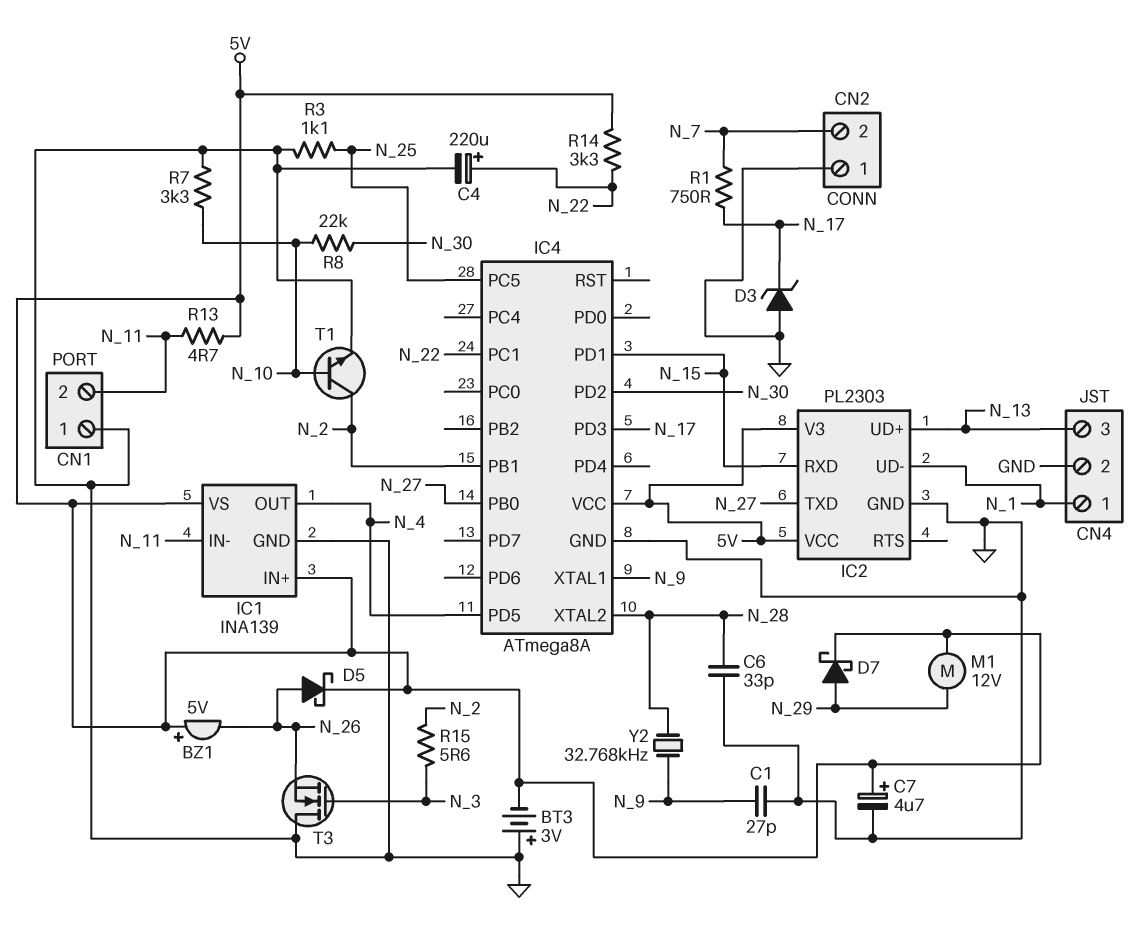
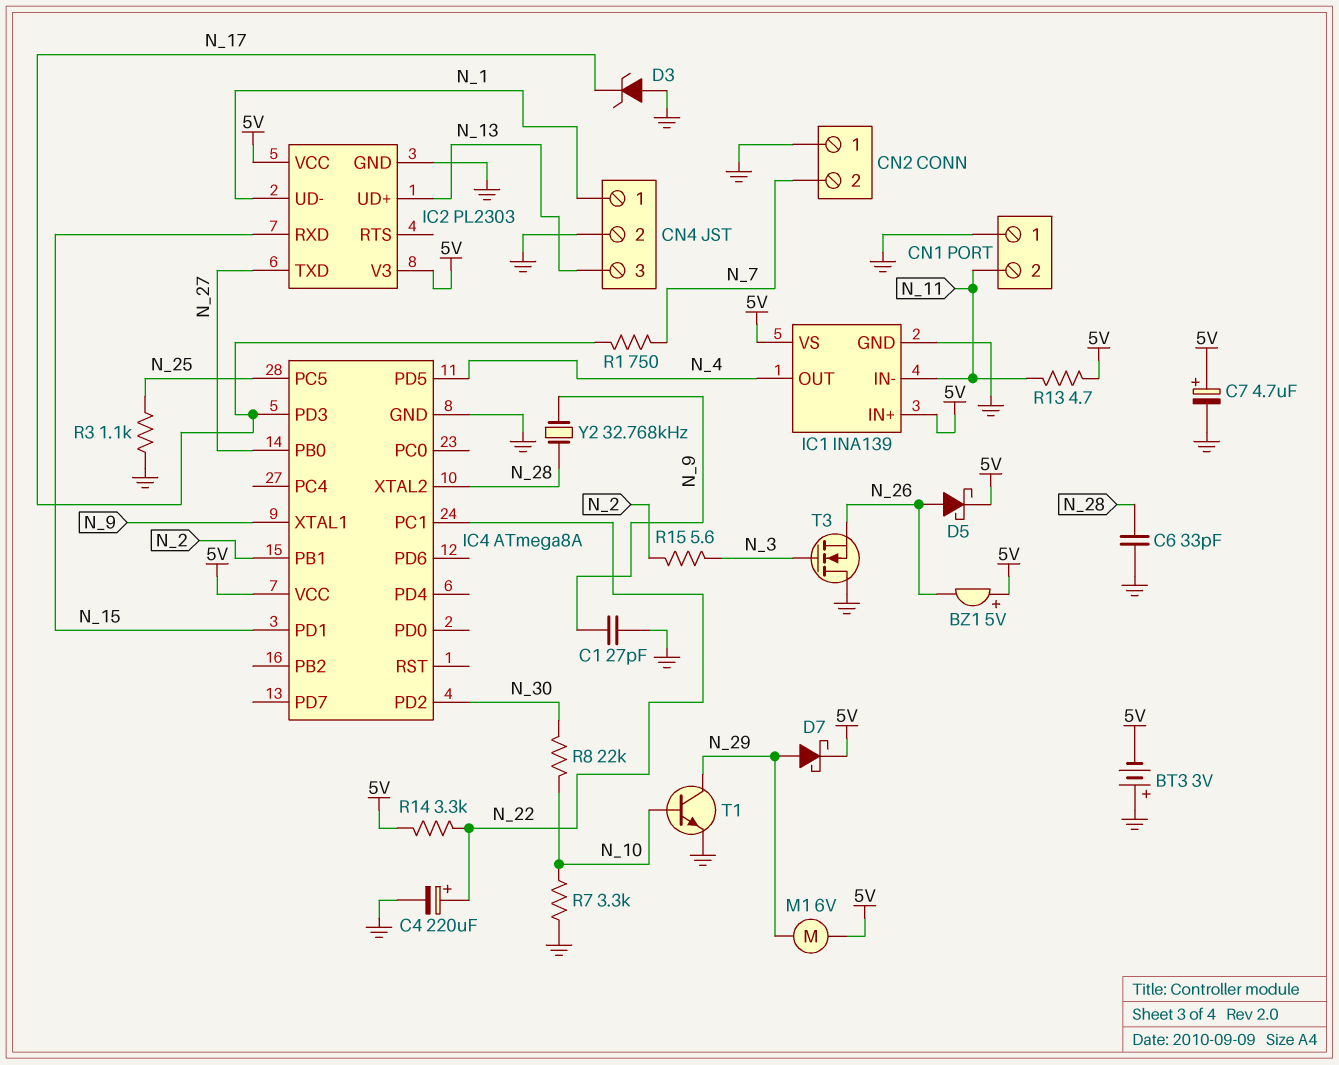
M1: motor 12V (5V, N_29) -> motor 6V (5V, N_29)
T1: NPN (B N_10, C N_2, E GND) -> NPN (B N_10, C N_29, E GND)

